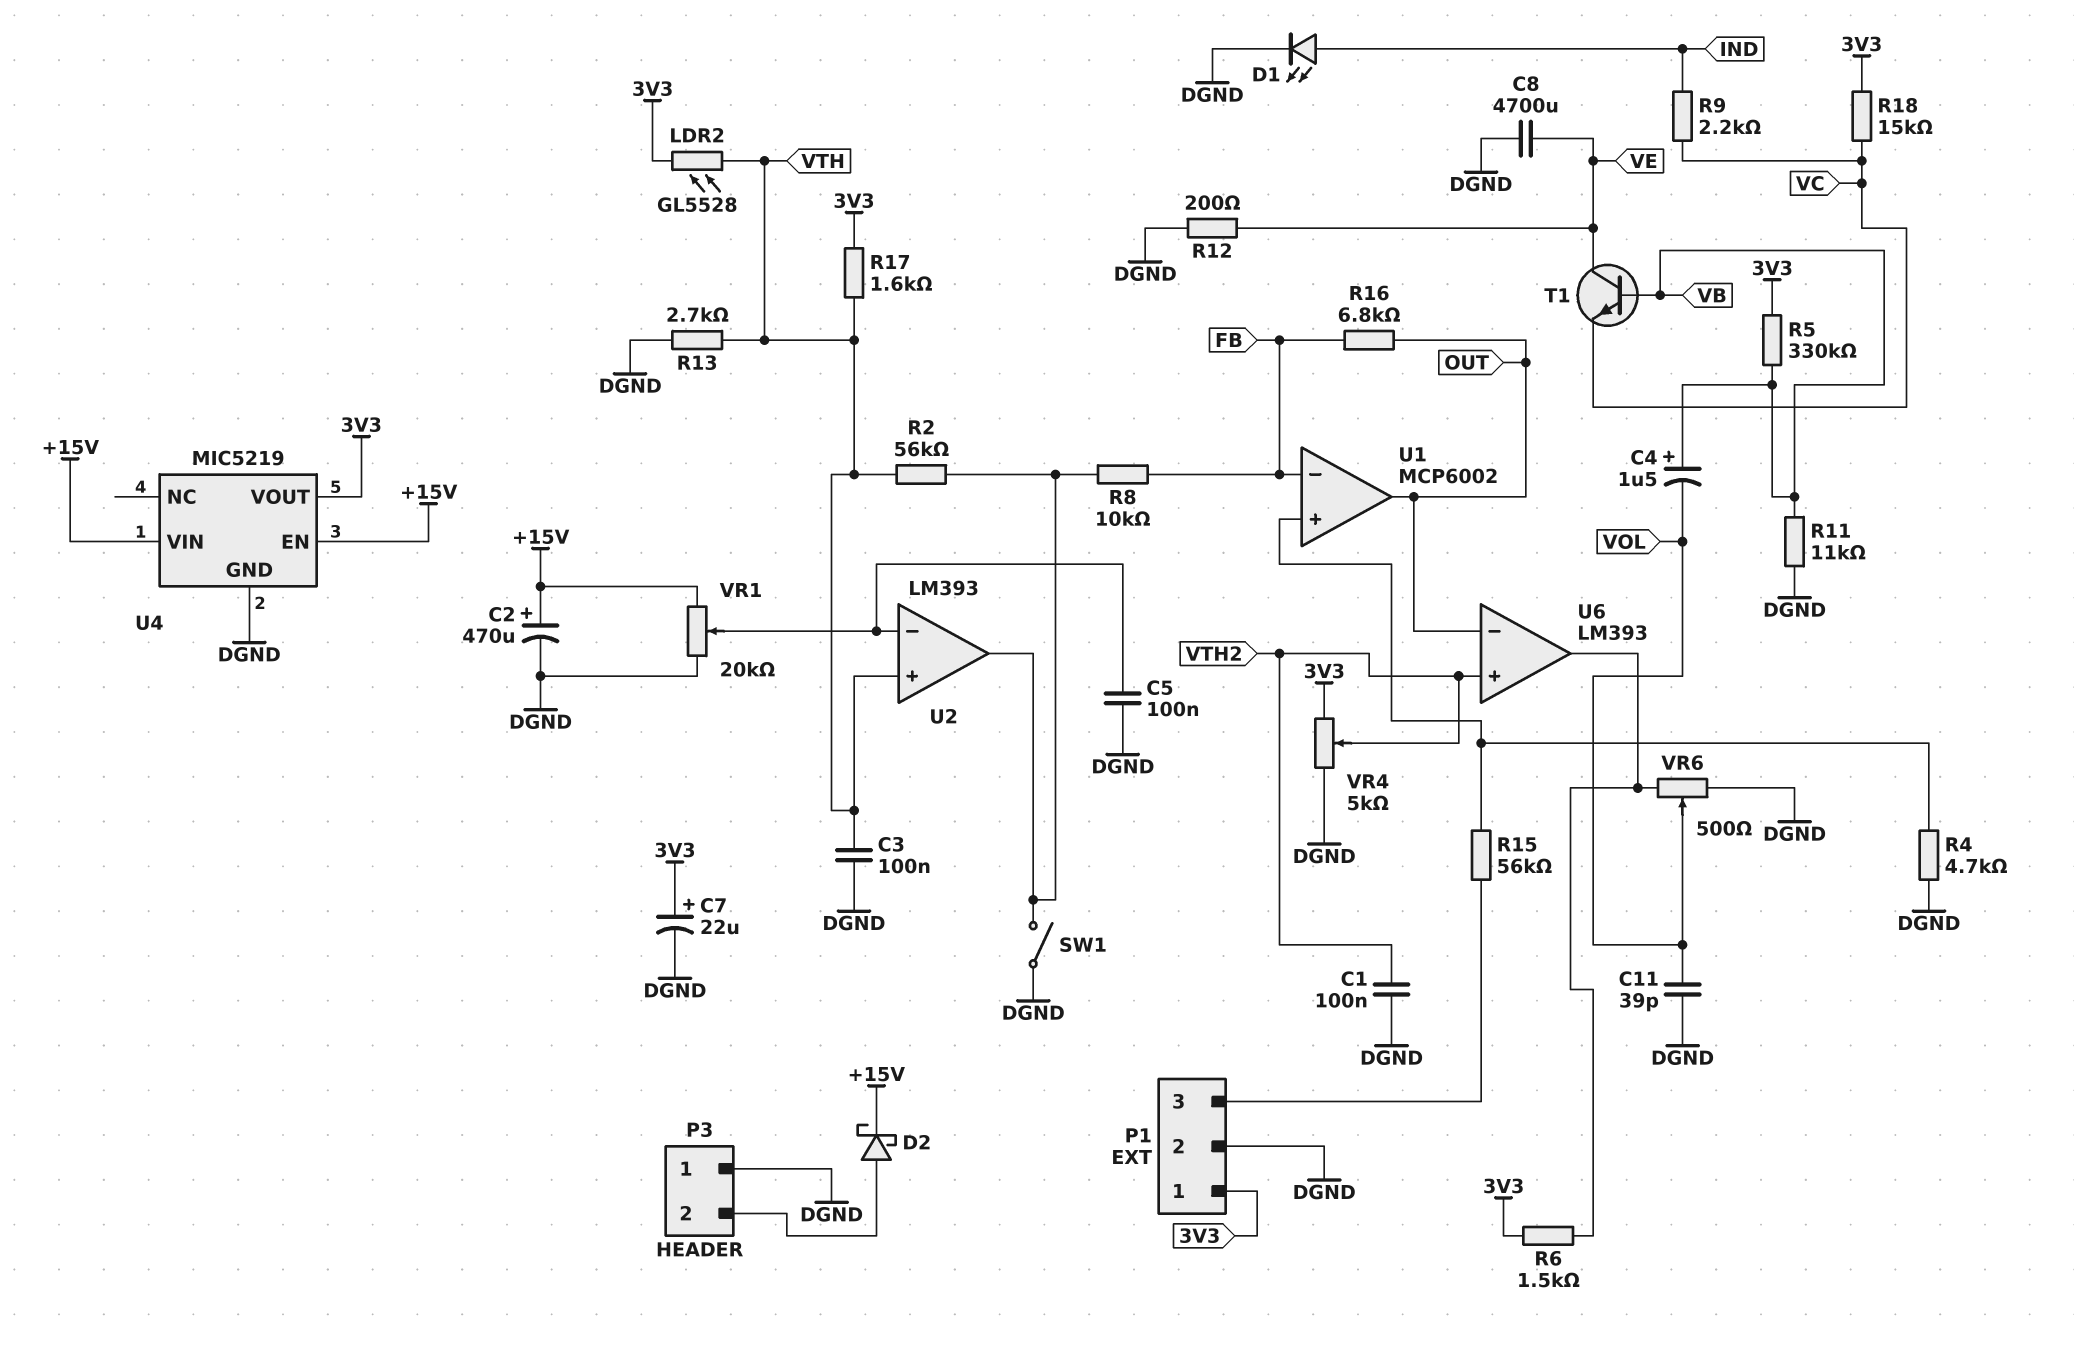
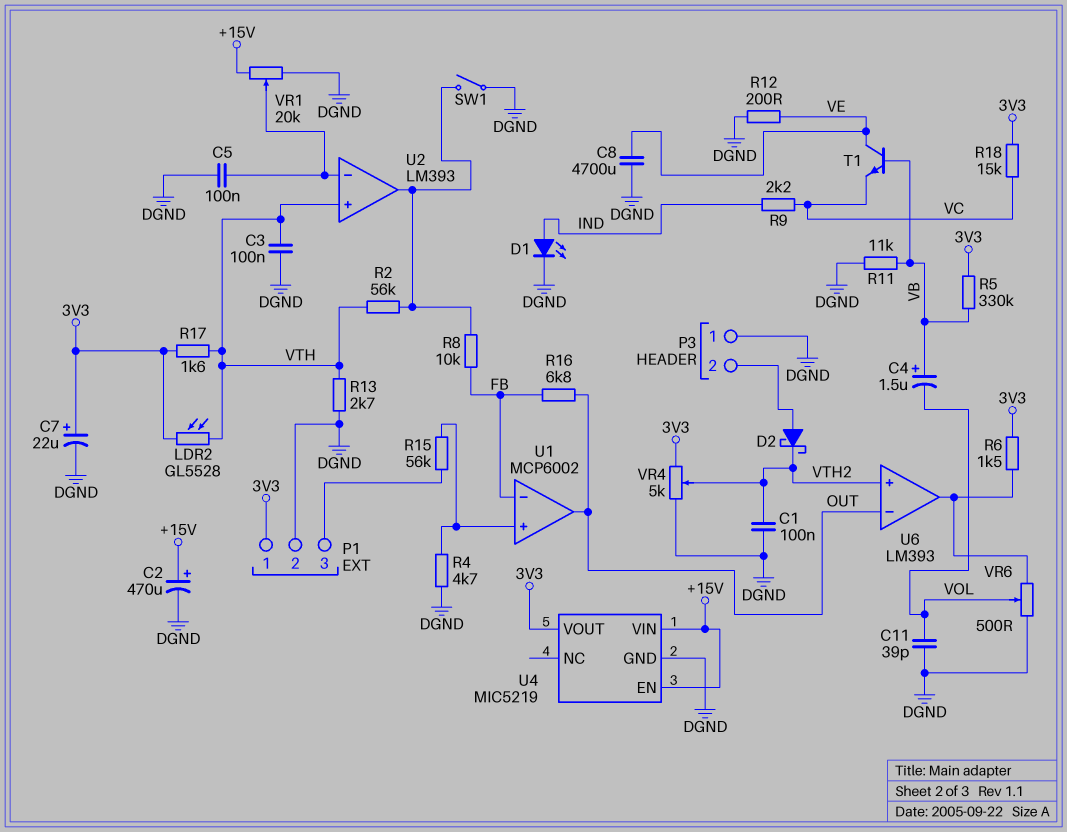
D2: schottky (A P3/2, K +15V) -> schottky (A P3/2, K VTH2)

